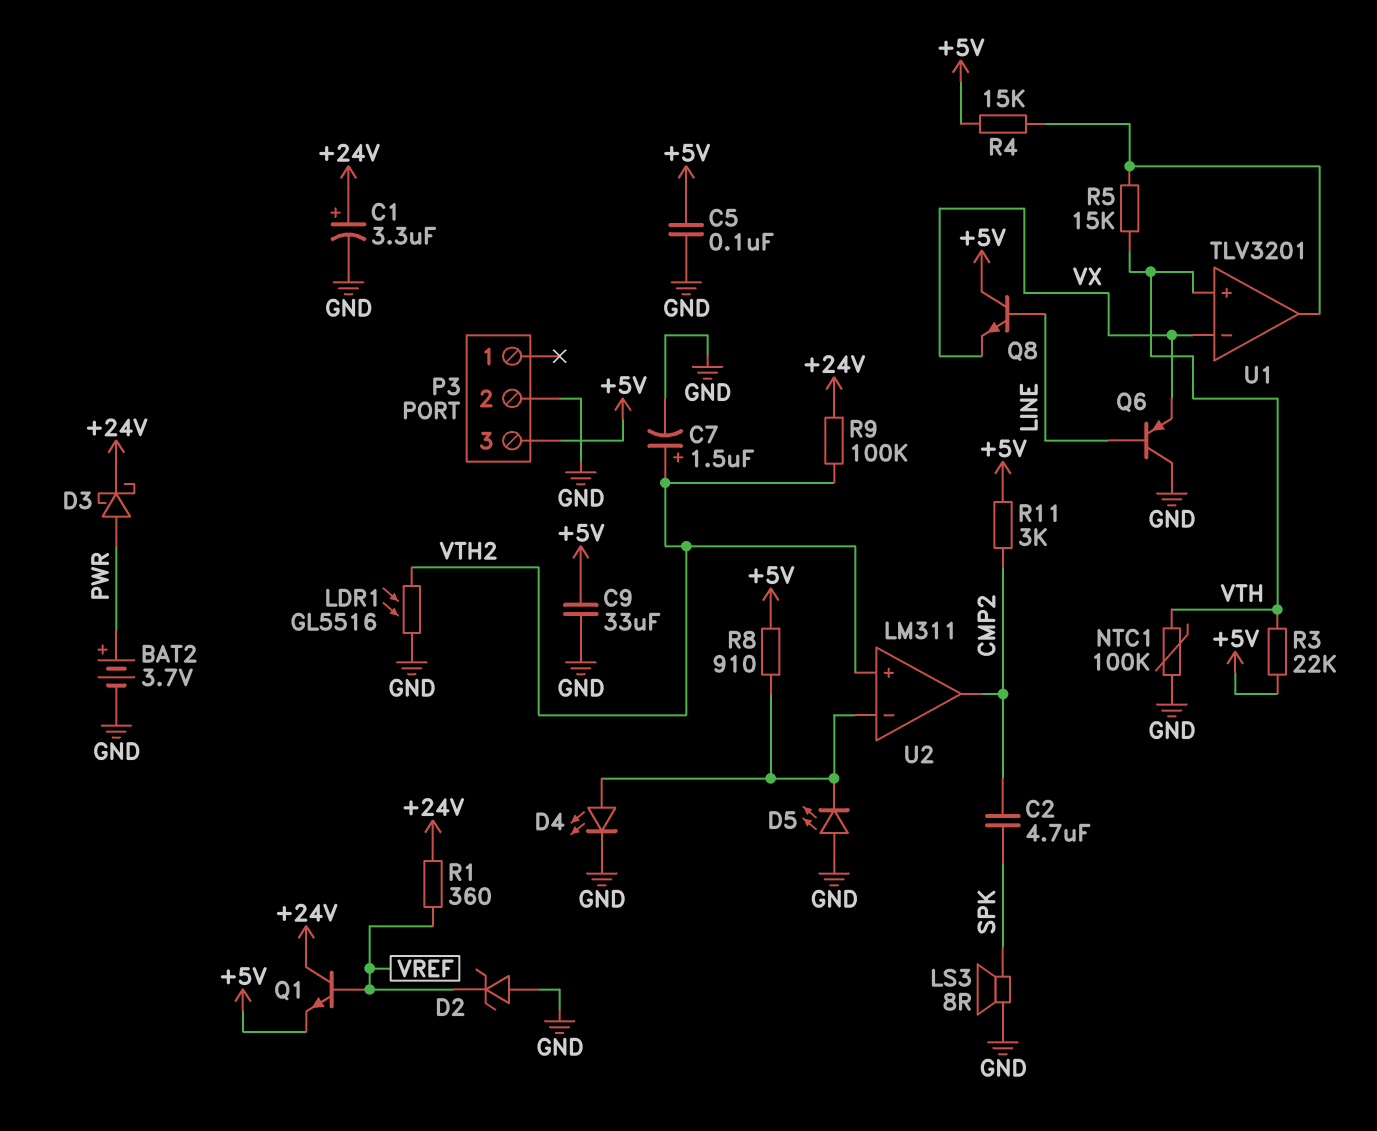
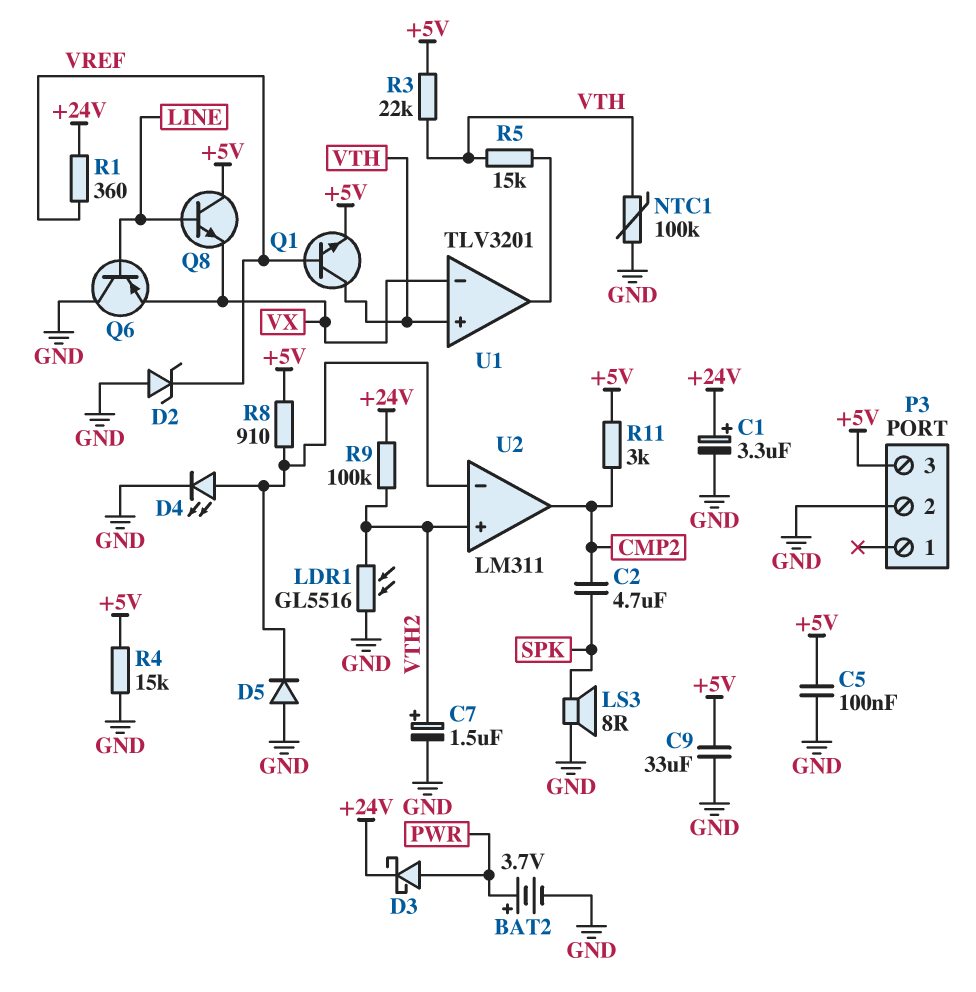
D5: LED (A GND, K U2/in-) -> diode (A GND, K U2/in-)
Q1: NPN (B VREF, C +24V, E +5V) -> NPN (B VREF, C VTH, E +5V)
R4: 15k (+5V, U1/out) -> 15k (+5V, GND)

